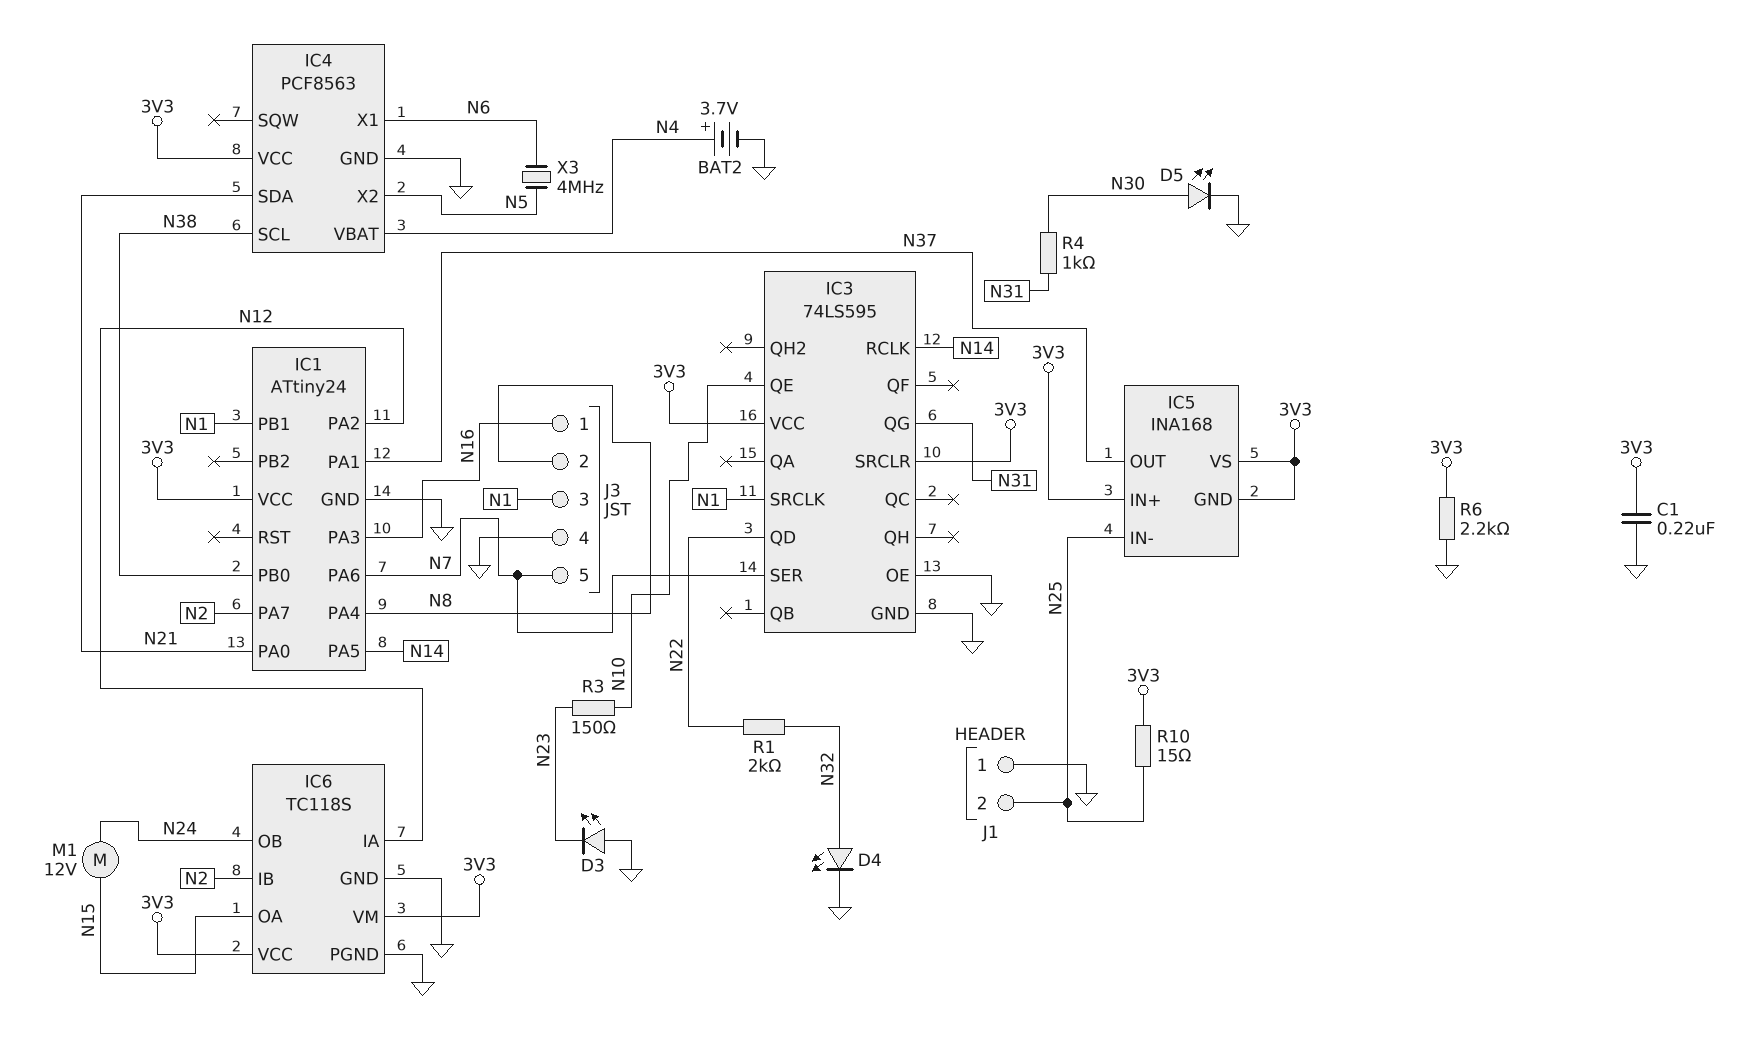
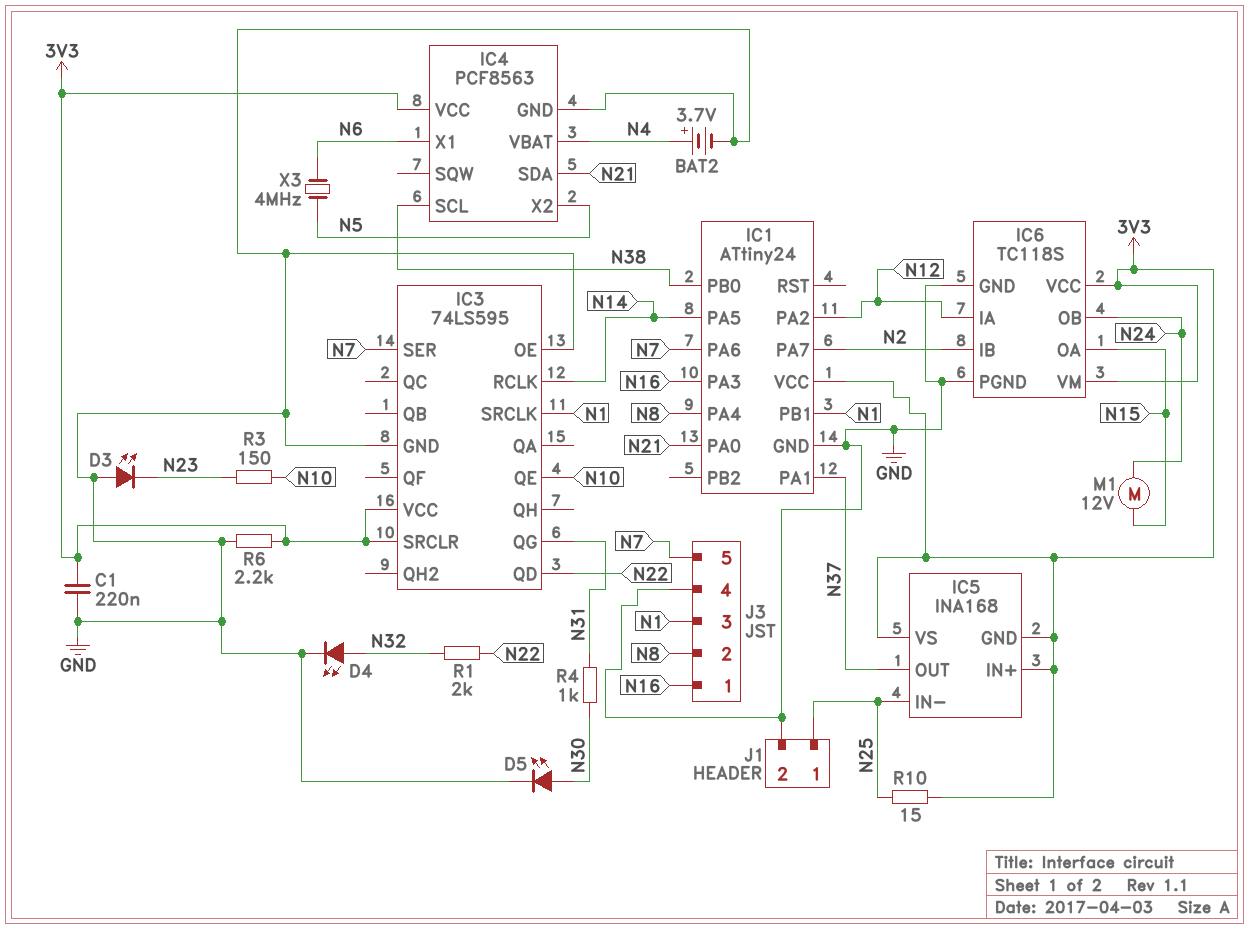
J1 pin 1: GND -> N25
J1 pin 2: N25 -> GND

